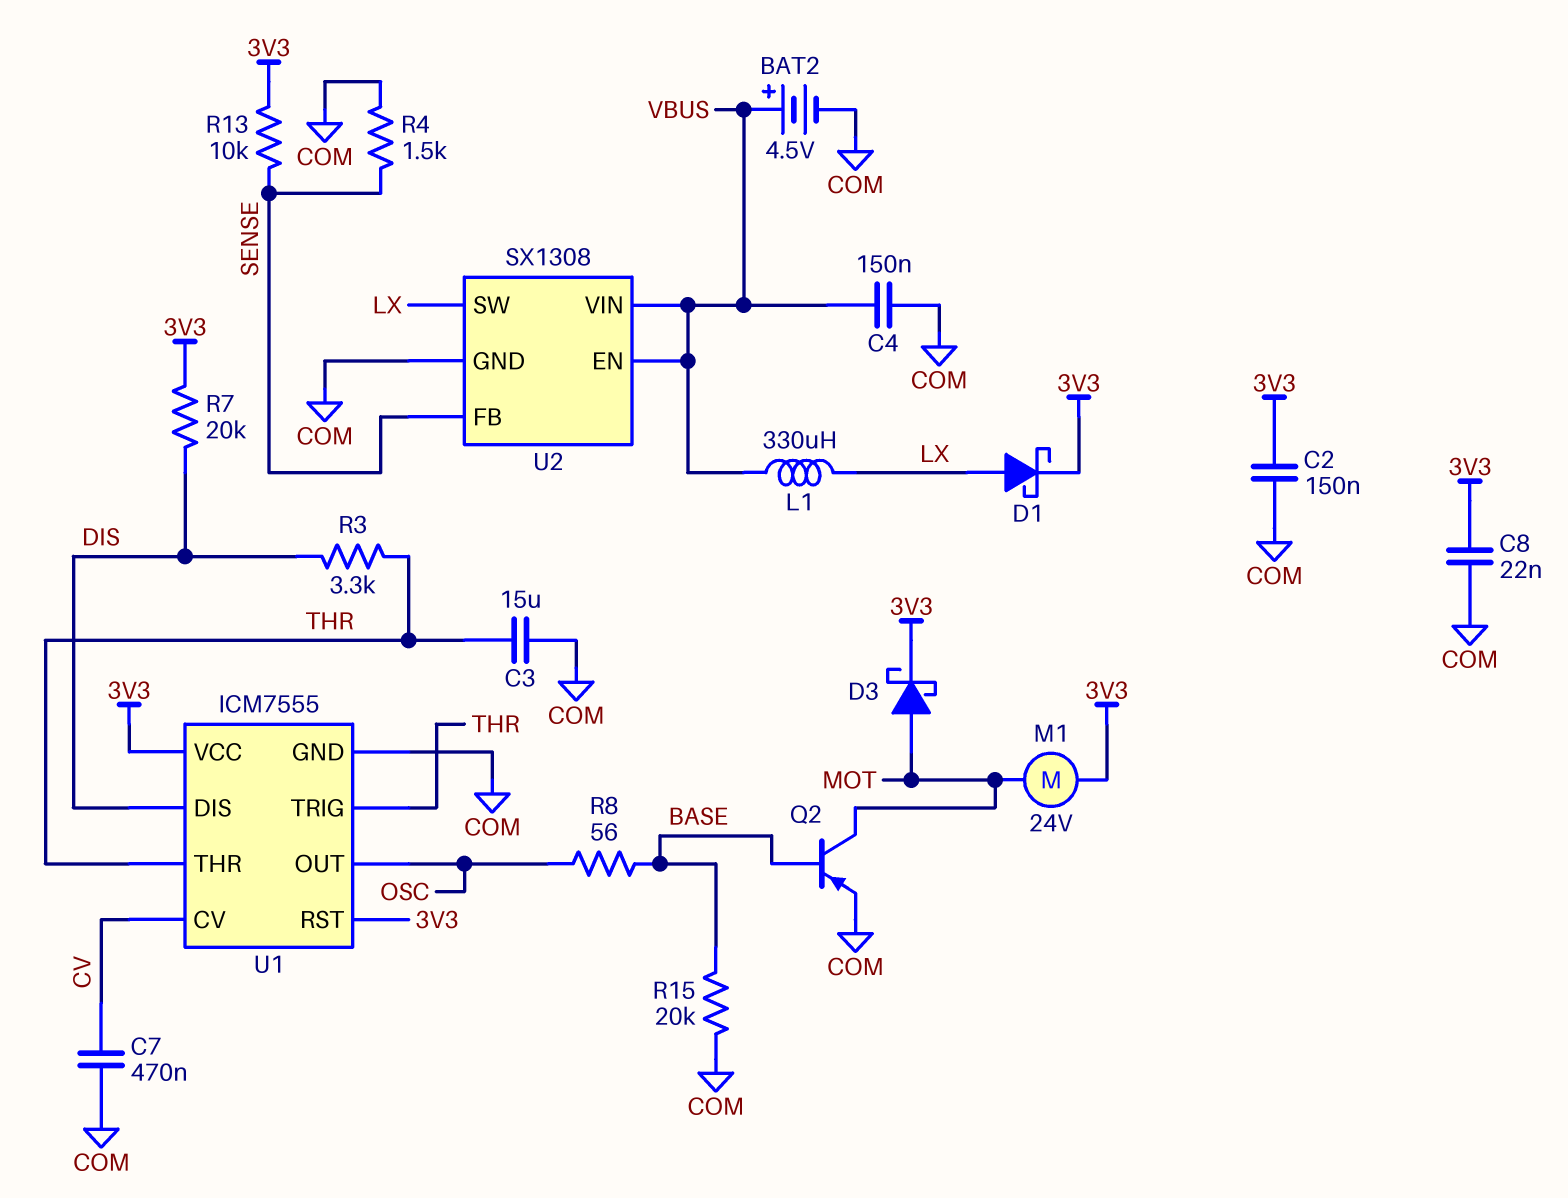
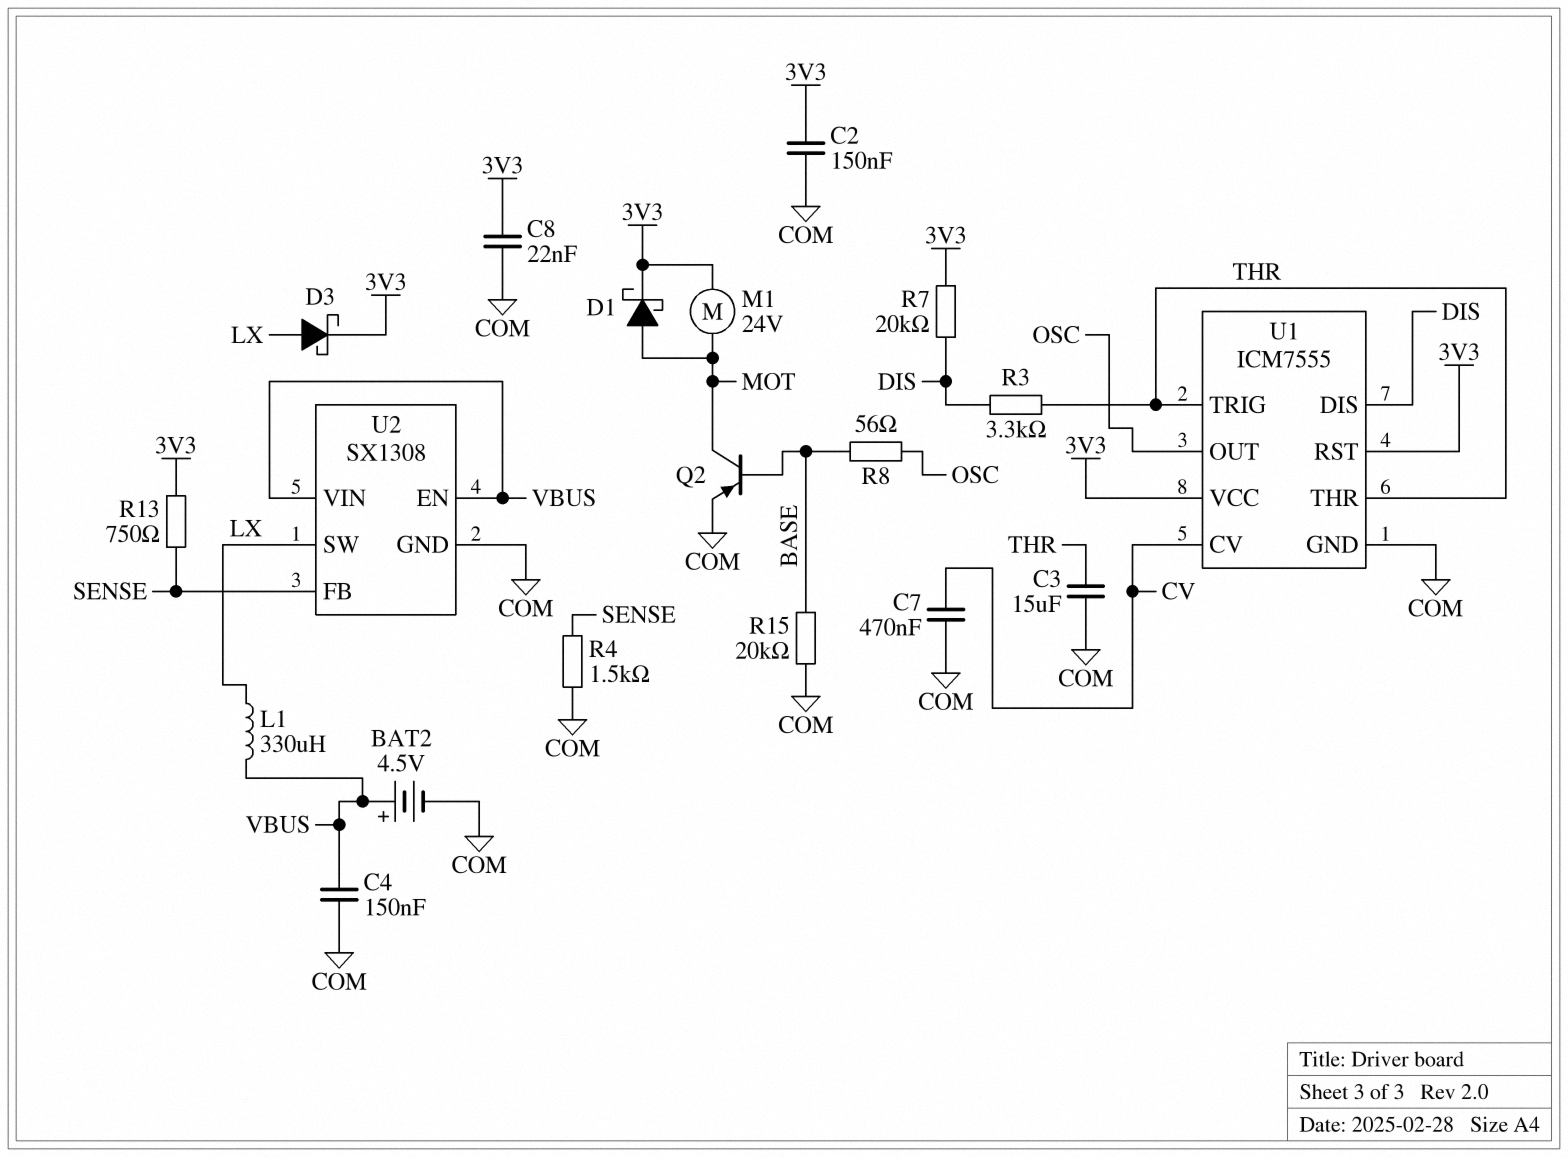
D1: schottky (A LX, K 3V3) -> schottky (A MOT, K 3V3)
D3: schottky (A MOT, K 3V3) -> schottky (A LX, K 3V3)
R13: 10k (3V3, SENSE) -> 750 (3V3, SENSE)

